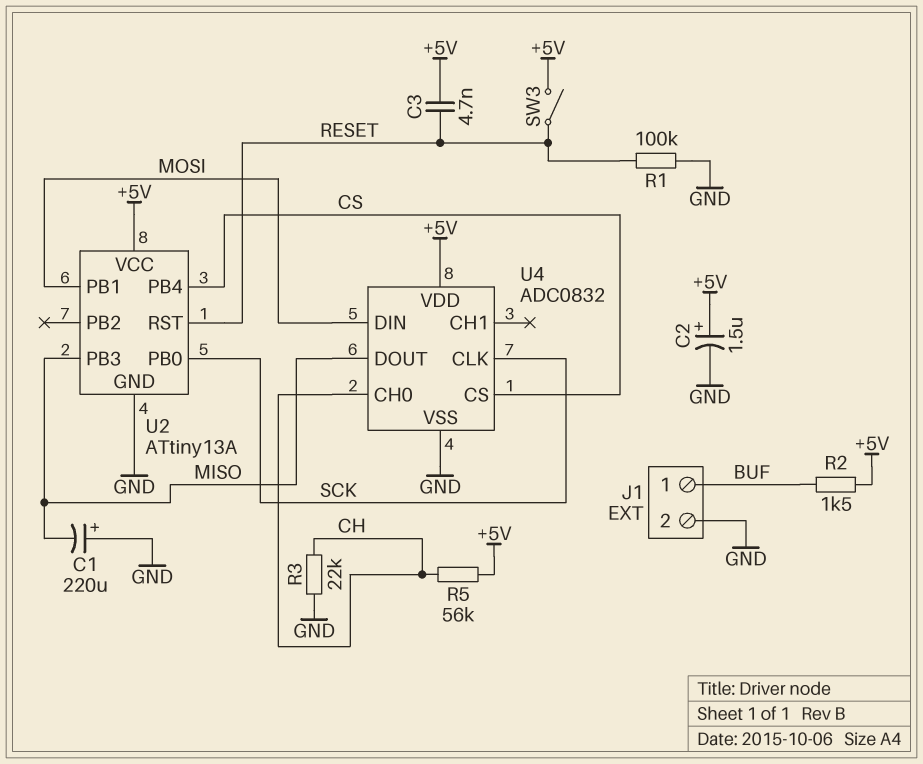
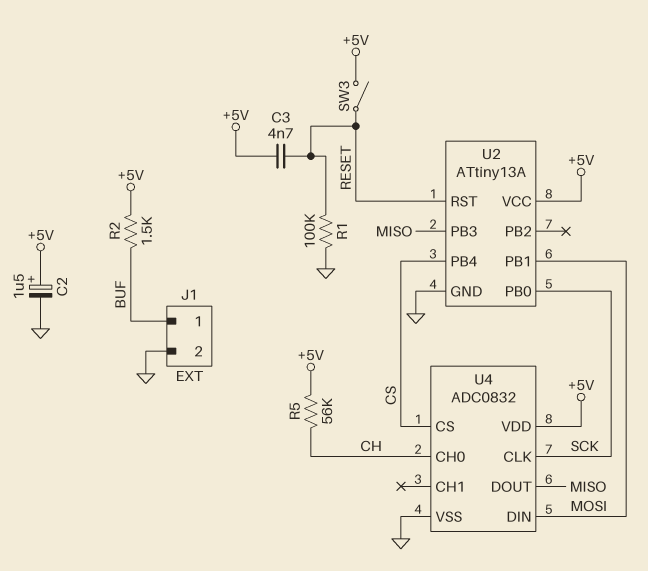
C1: 220uF (plus GND, minus MISO) -> none
R3: 22k (CH, GND) -> none

